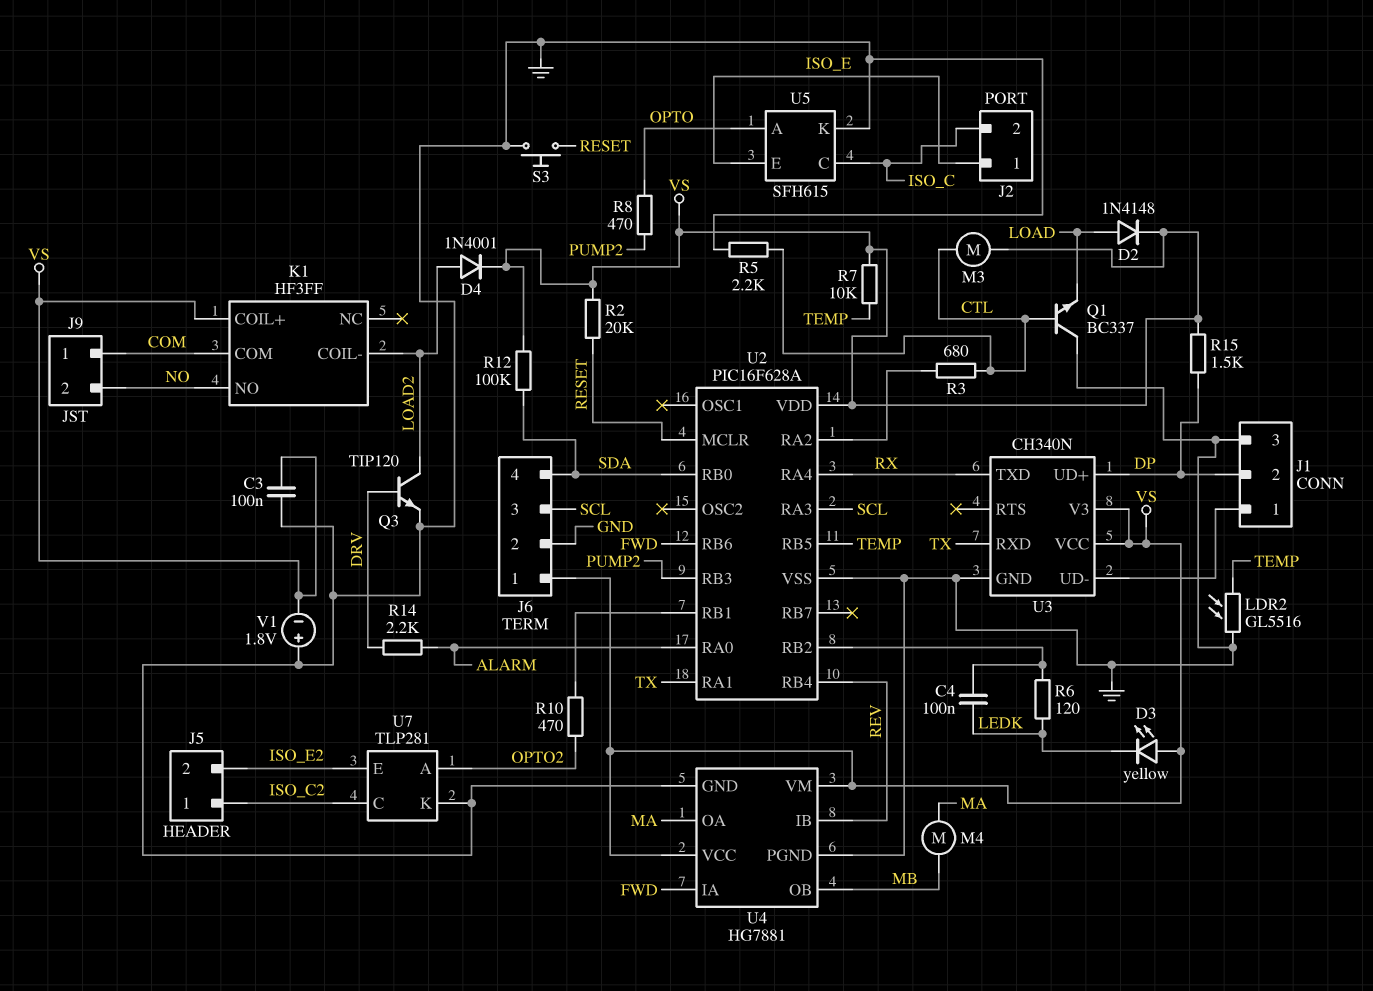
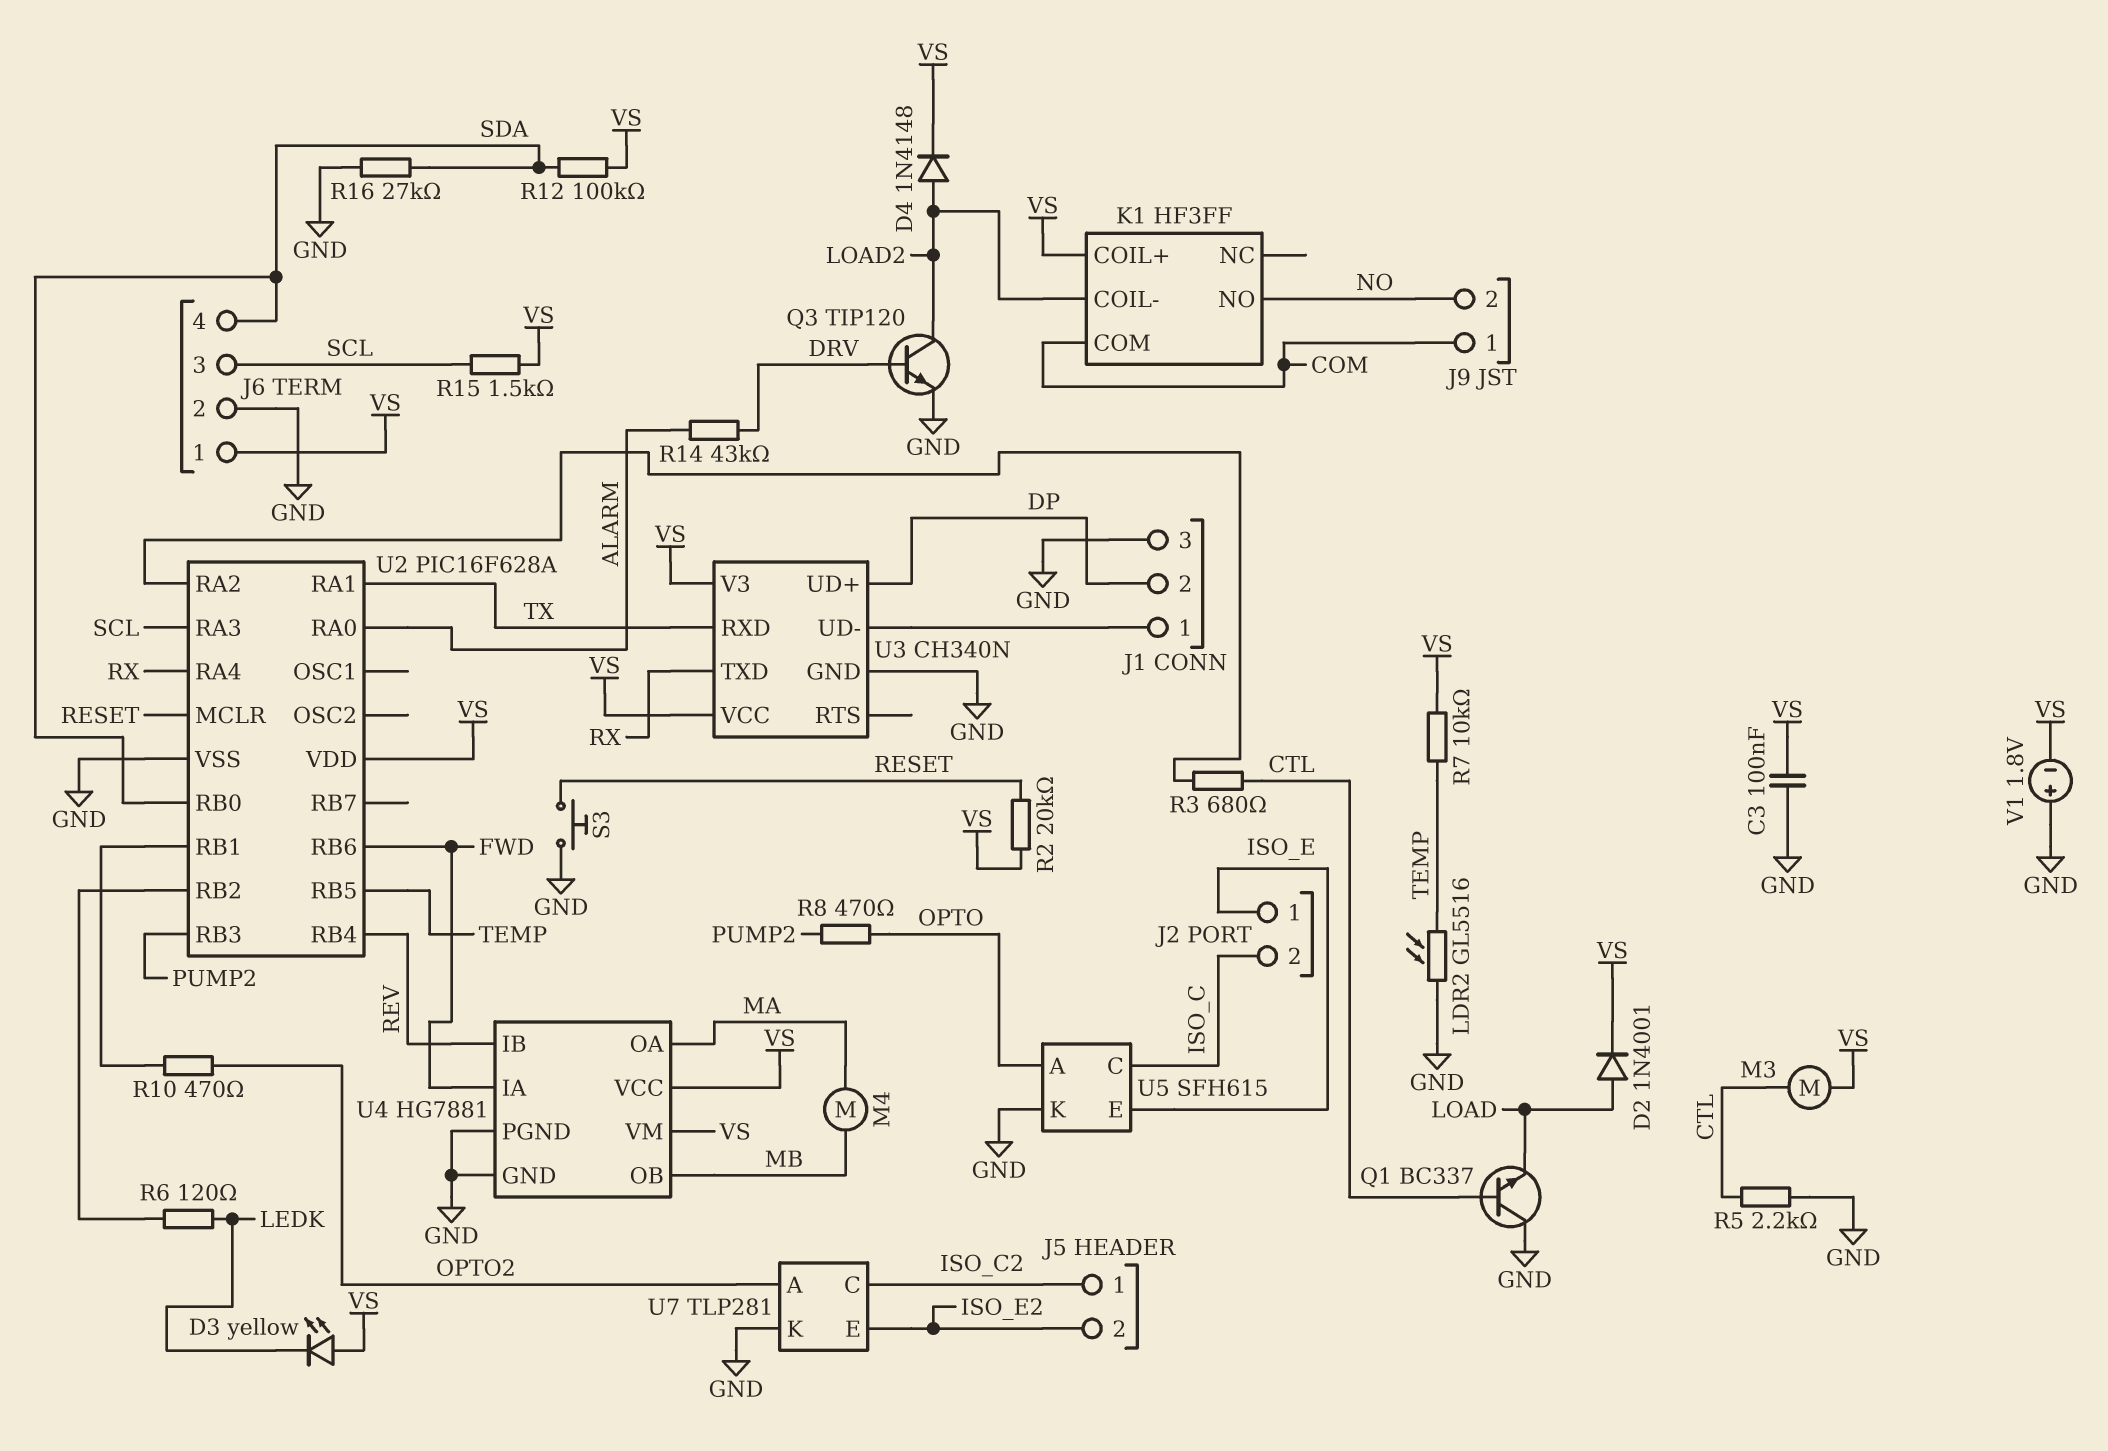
C4: 100nF (LEDK, U2/RB2) -> none
D2: diode 1N4148 (A LOAD, K VS) -> diode 1N4001 (A LOAD, K VS)
D4: diode 1N4001 (A LOAD2, K VS) -> diode 1N4148 (A LOAD2, K VS)
R14: 2.2k (ALARM, DRV) -> 43k (ALARM, DRV)
R15: 1.5k (DP, VS) -> 1.5k (SCL, VS)
R16: none -> 27k (GND, SDA)

